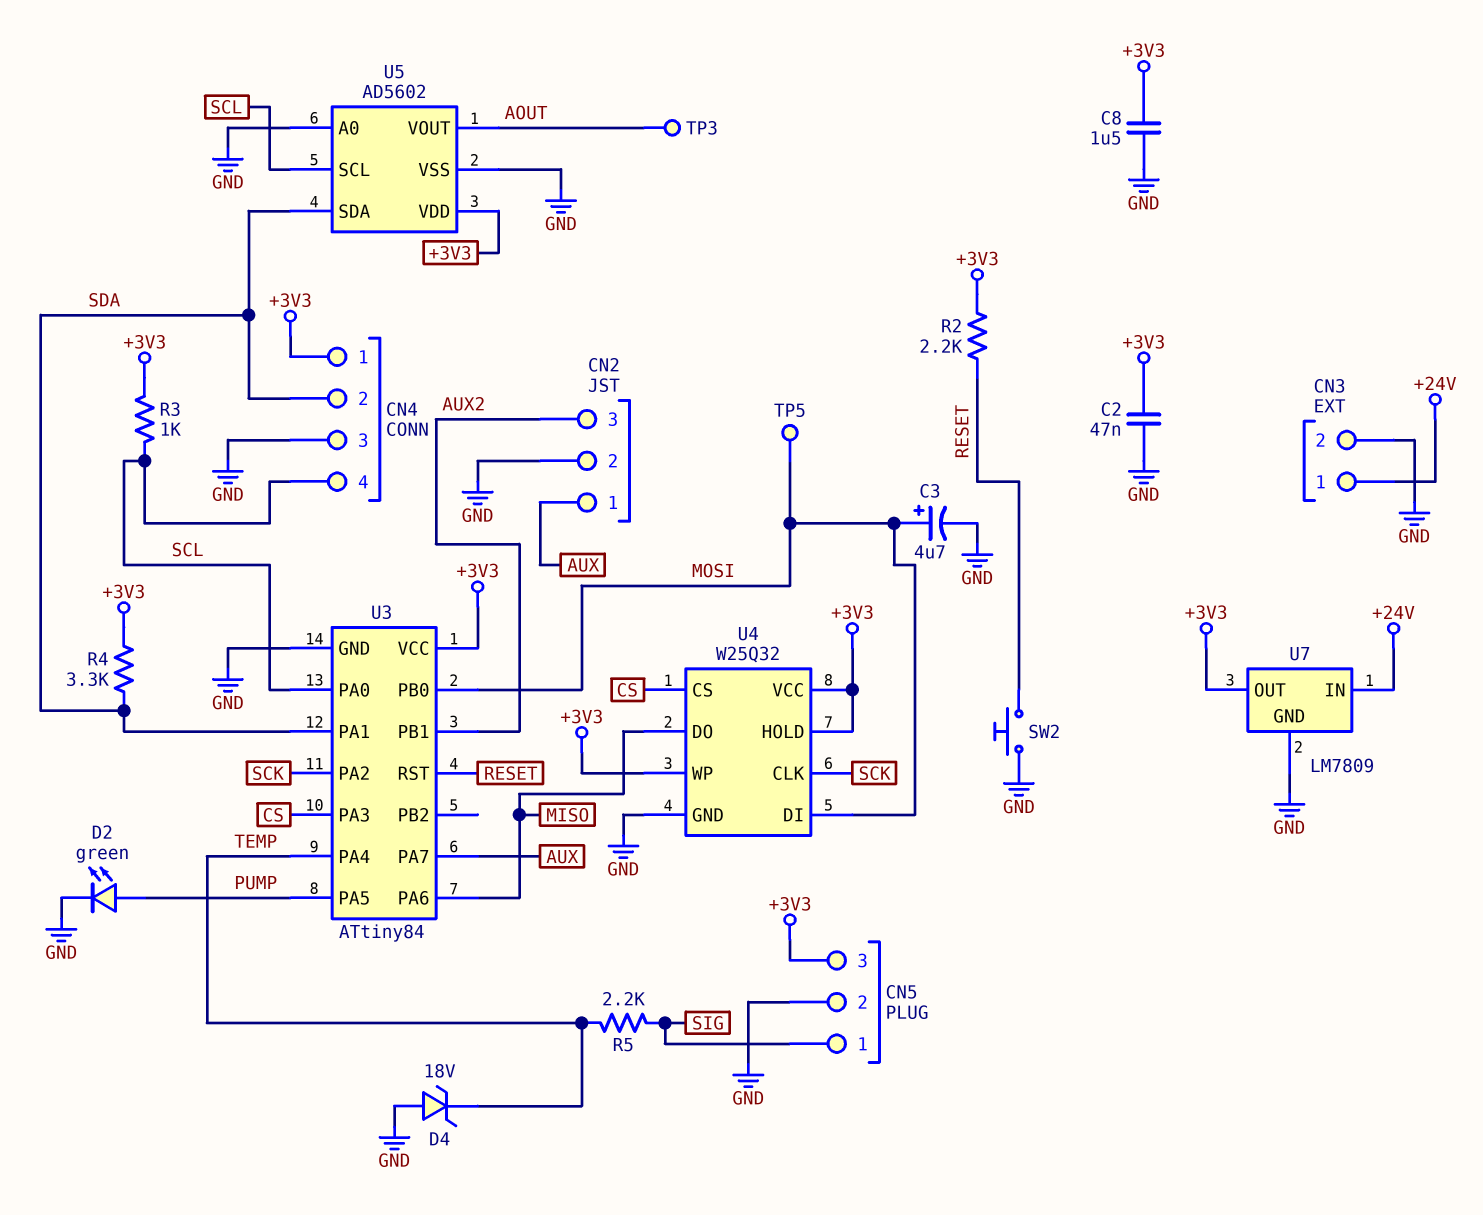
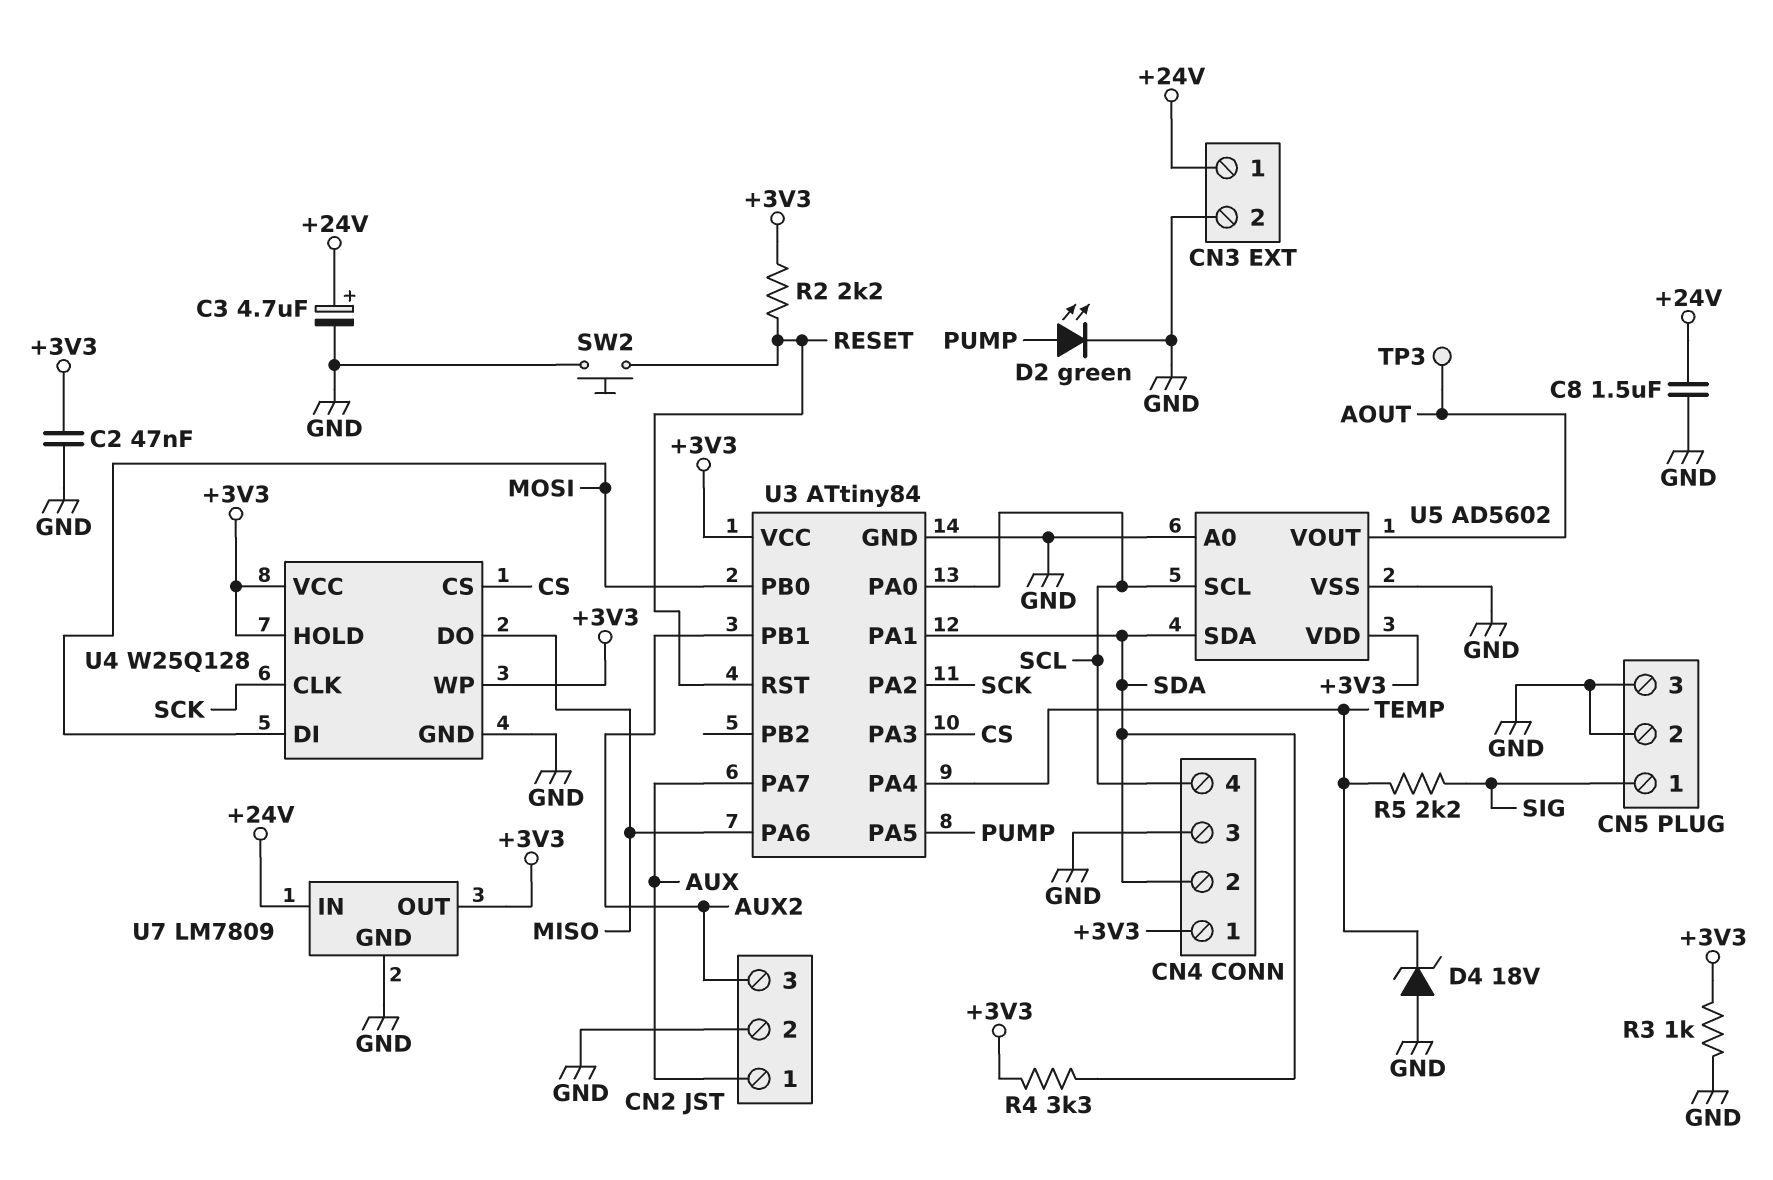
C3: 4.7uF (plus MOSI, minus GND) -> 4.7uF (plus +24V, minus GND)
C8: 1.5uF (+3V3, GND) -> 1.5uF (+24V, GND)
CN5 pin 3: +3V3 -> GND
R3: 1k (+3V3, SCL) -> 1k (+3V3, GND)
TP5: test point (MOSI) -> none
U4: W25Q32 -> W25Q128

